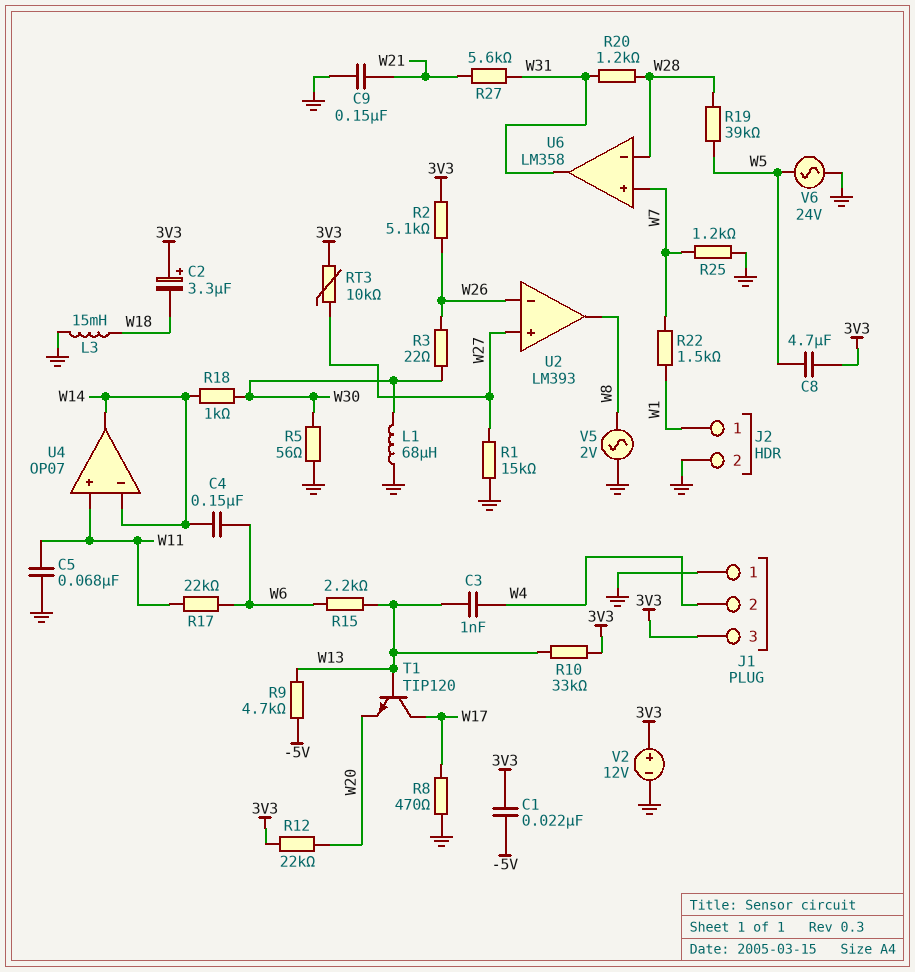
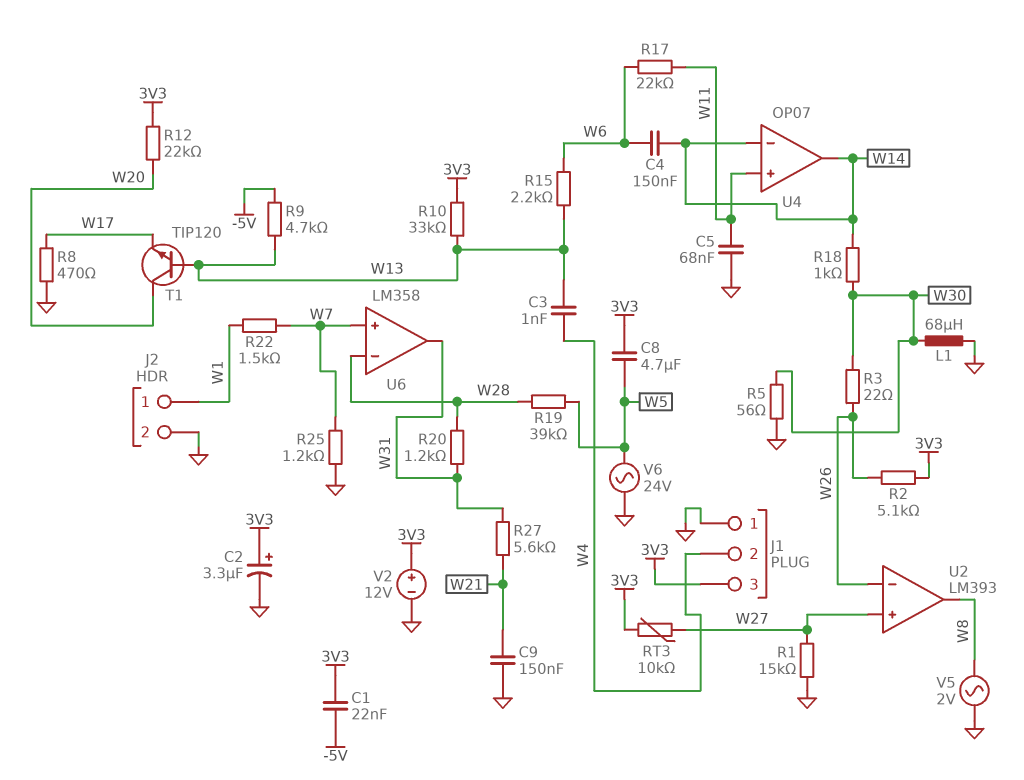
C2: 3.3uF (plus 3V3, minus W18) -> 3.3uF (plus 3V3, minus GND)
L3: 15mH (GND, W18) -> none
T1: NPN TIP120 (B W13, C W17, E W20) -> NPN TIP120 (B W13, C W20, E W17)

